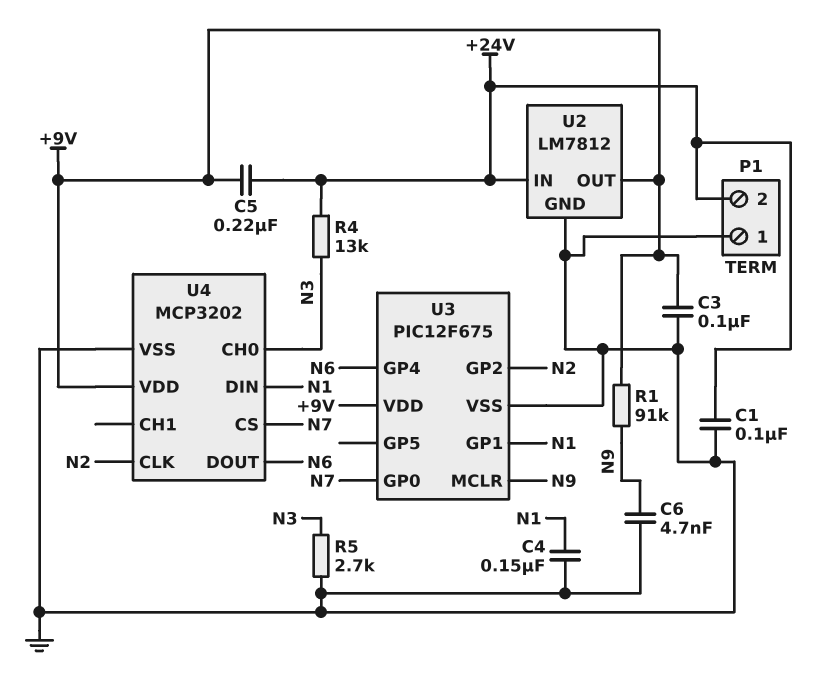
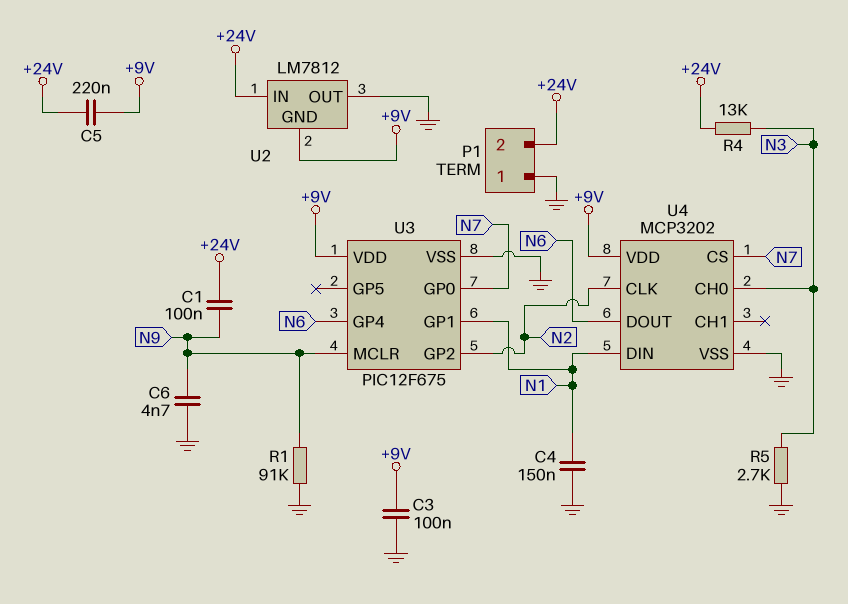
C1: 100nF (+24V, GND) -> 100nF (+24V, N9)
R1: 91k (+9V, N9) -> 91k (GND, N9)
U2 pin GND: GND -> +9V
U2 pin OUT: +9V -> GND

